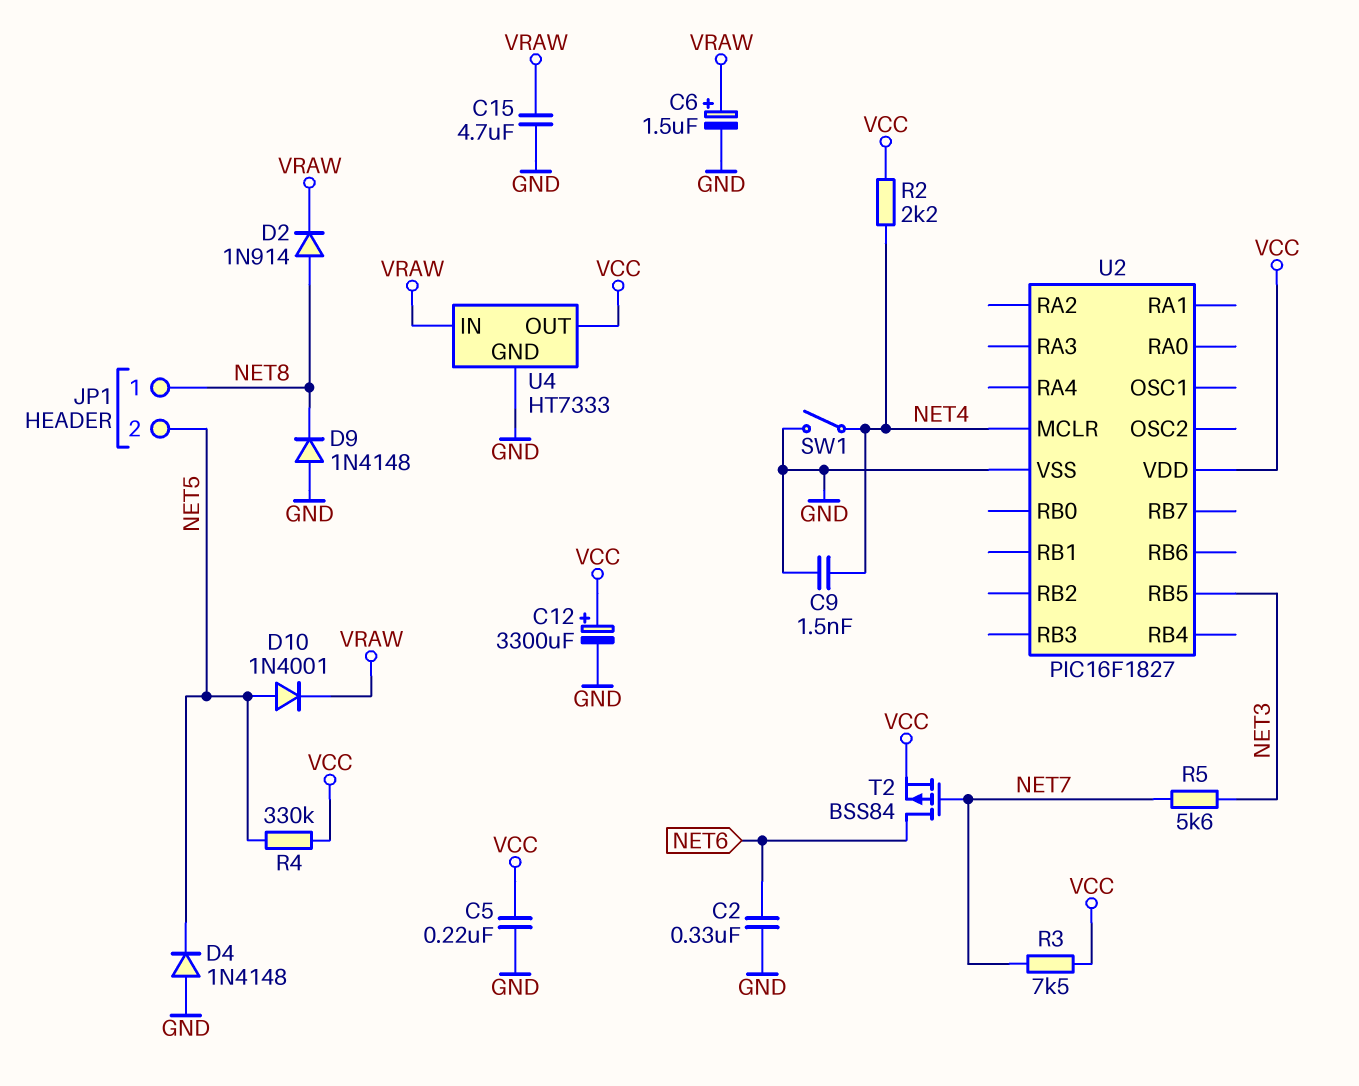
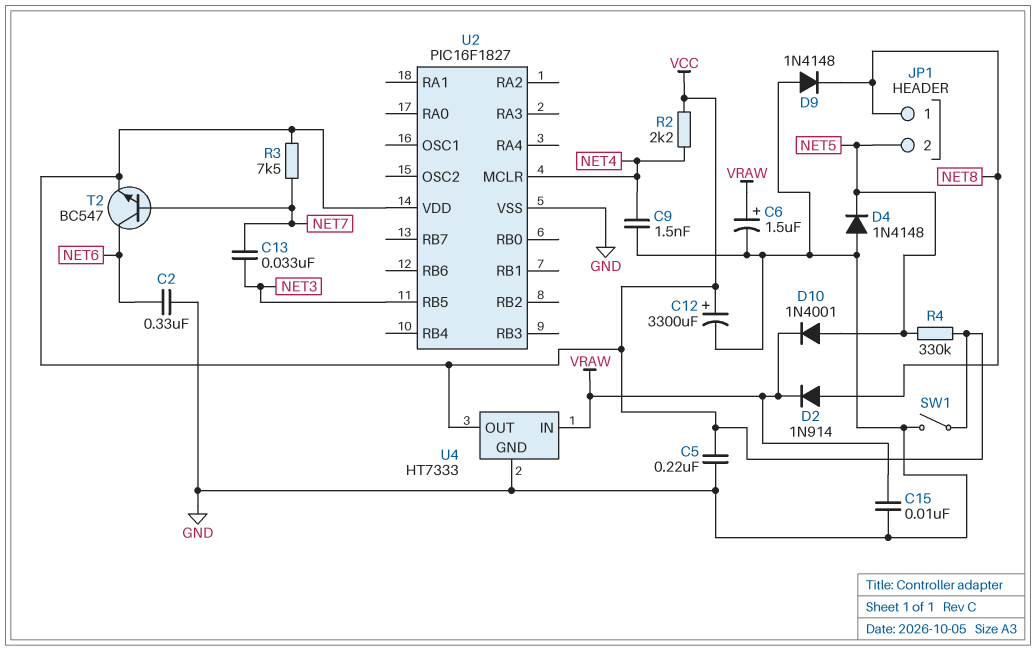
C13: none -> 33nF (NET3, NET7)
C15: 4.7uF (GND, VRAW) -> 10nF (GND, VRAW)
R5: 5.6k (NET3, NET7) -> none
SW1: switch (GND, NET4) -> switch (GND, VCC)
T2: PMOS BSS84 (G NET7, D NET6, S VCC) -> NPN BC547 (B NET7, C NET6, E VCC)

